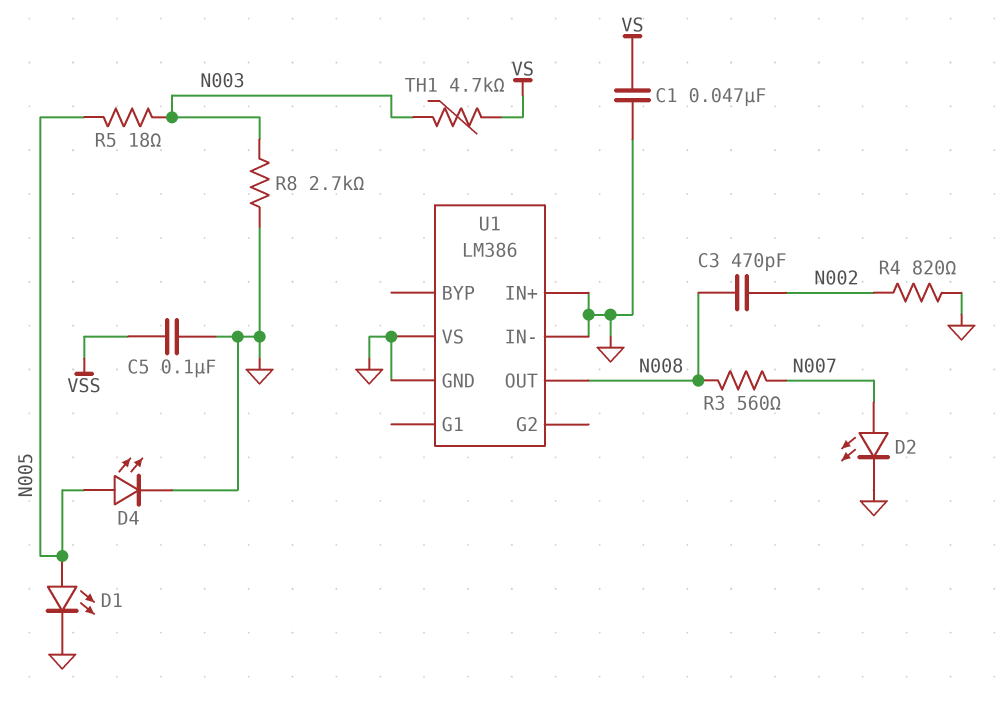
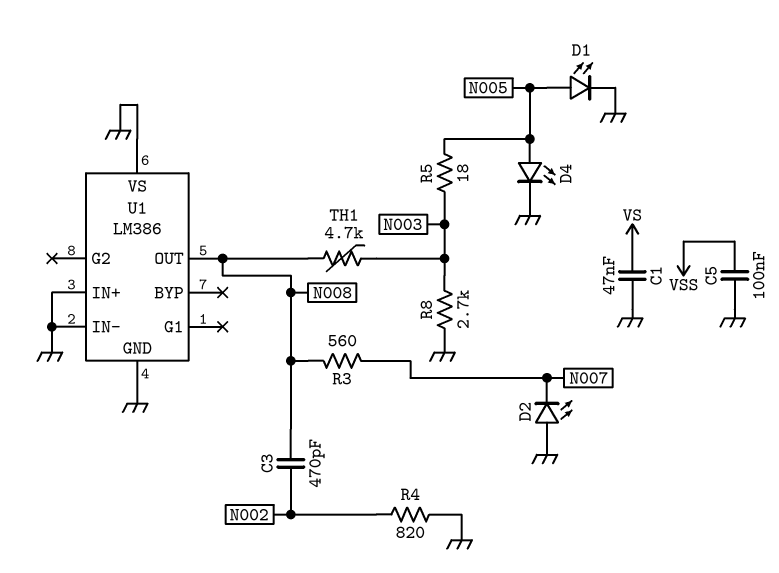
D2: LED (A N007, K GND) -> LED (A GND, K N007)
TH1: 4.7k (N003, VS) -> 4.7k (N003, N008)

